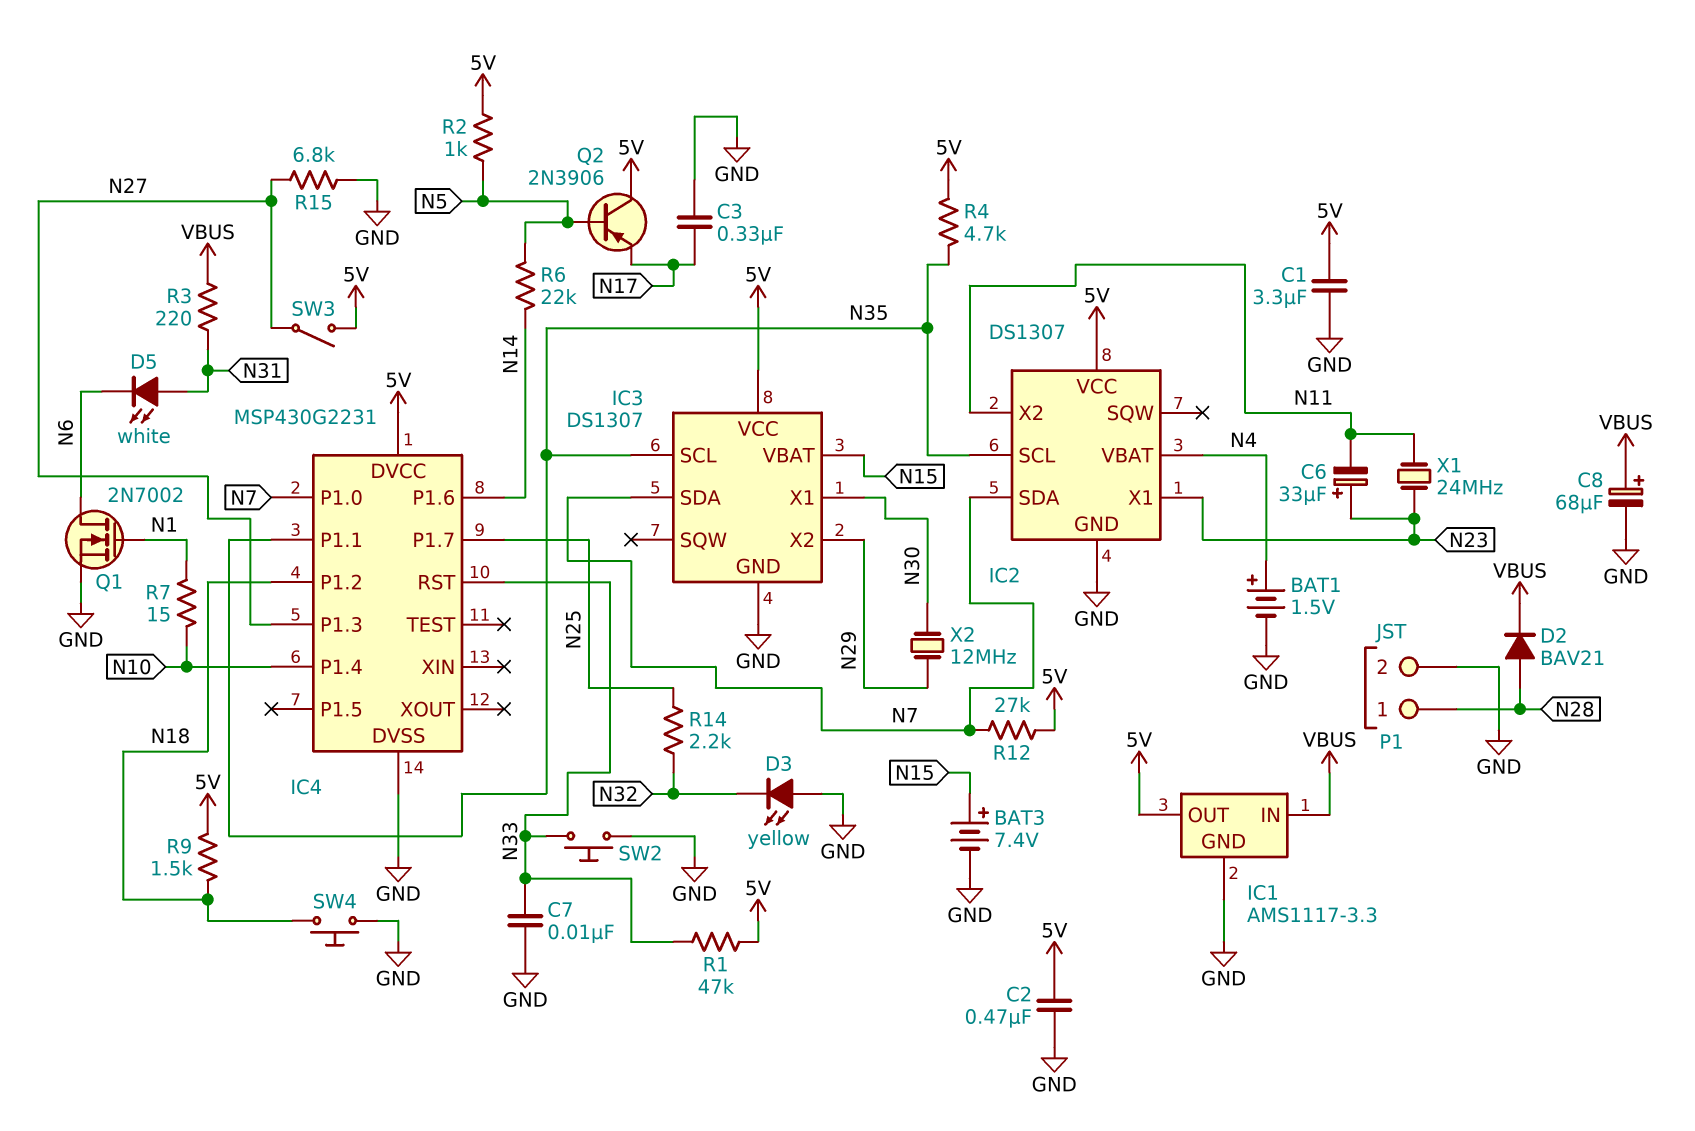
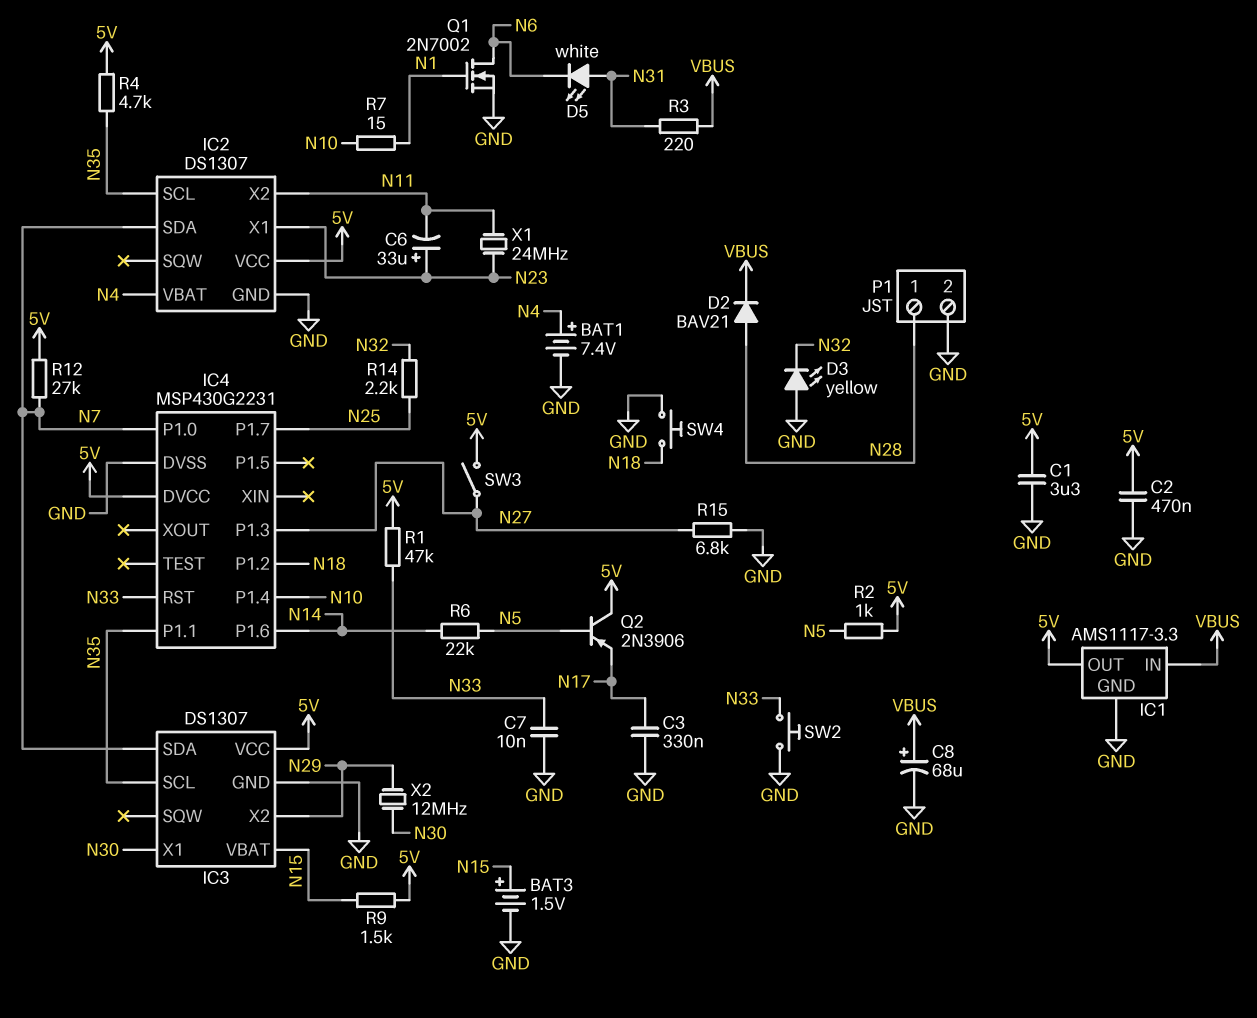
BAT1: 1.5V (plus N4, minus GND) -> 7.4V (plus N4, minus GND)
BAT3: 7.4V (plus N15, minus GND) -> 1.5V (plus N15, minus GND)
R9: 1.5k (5V, N18) -> 1.5k (5V, N15)

